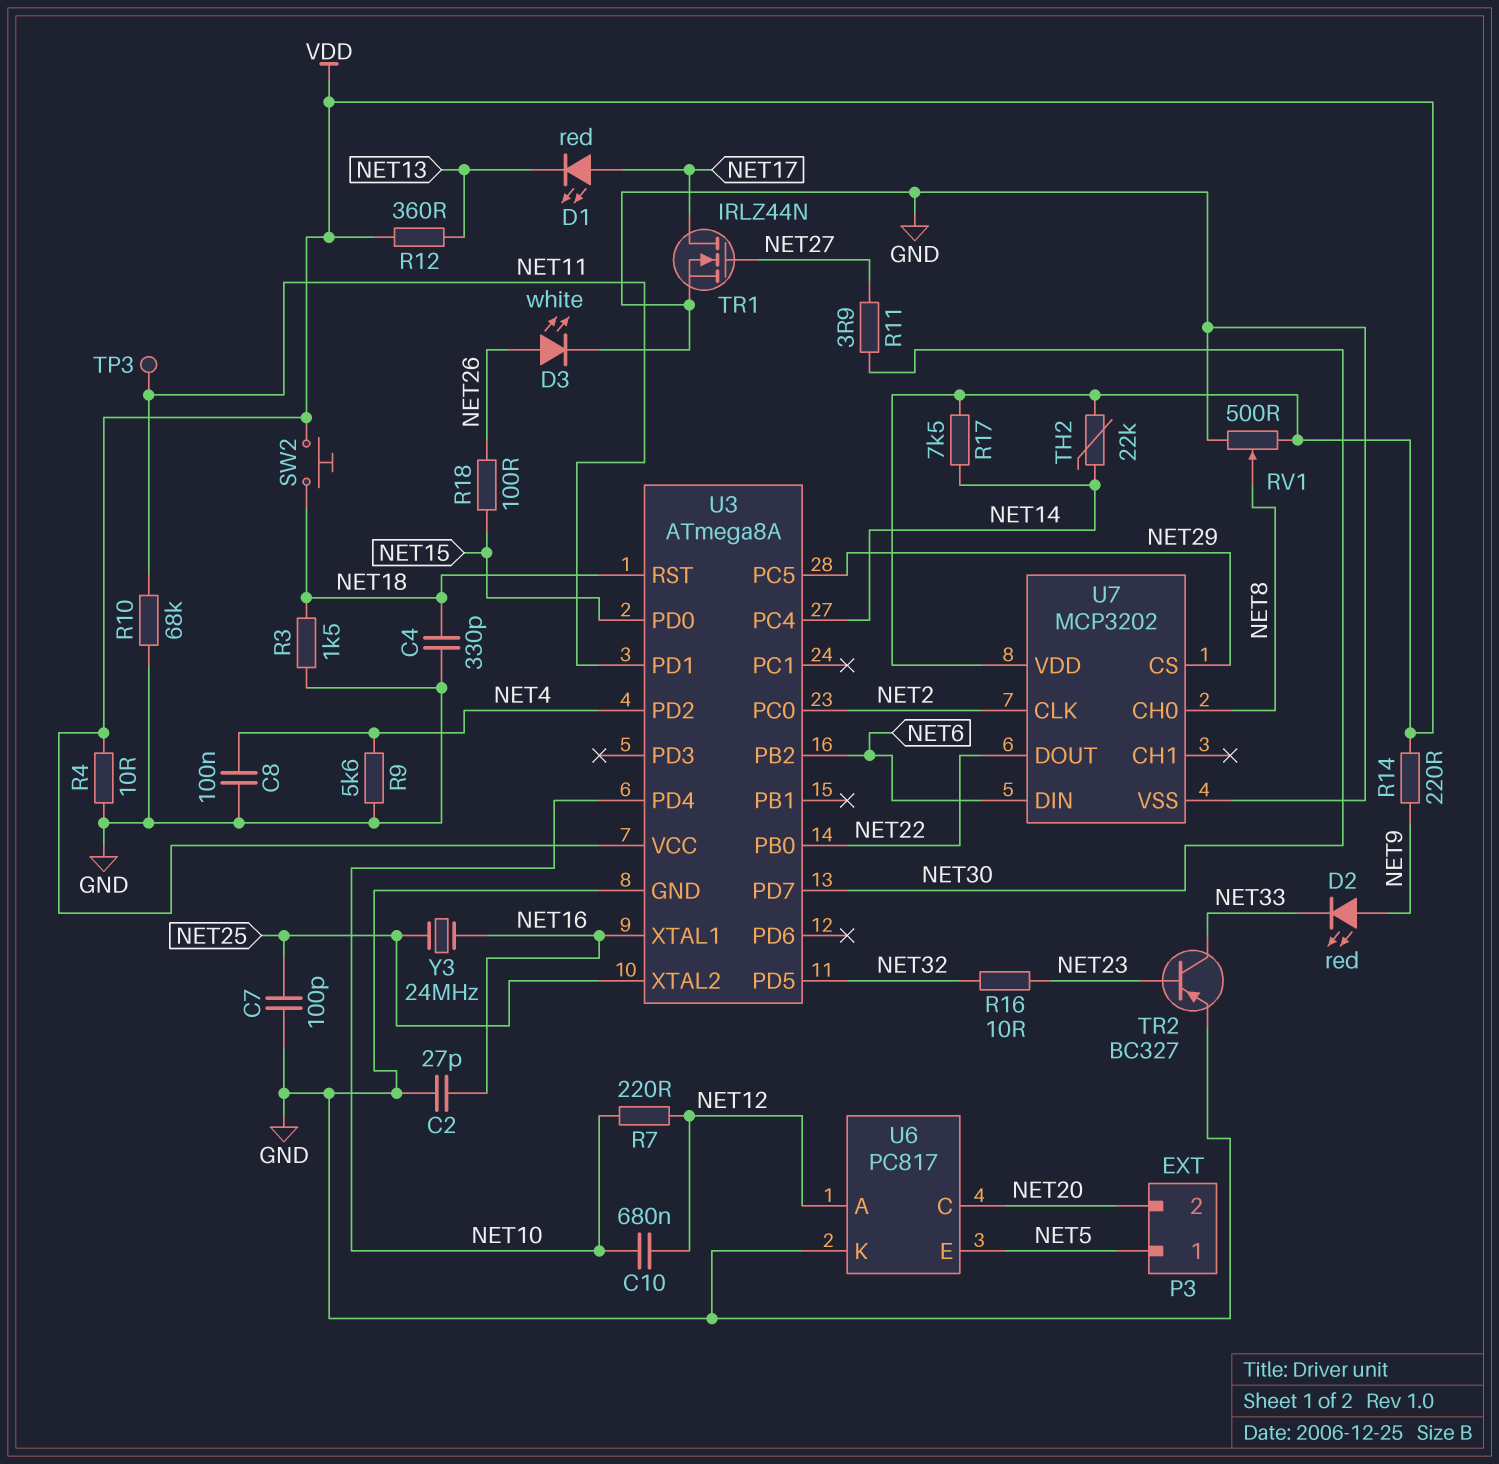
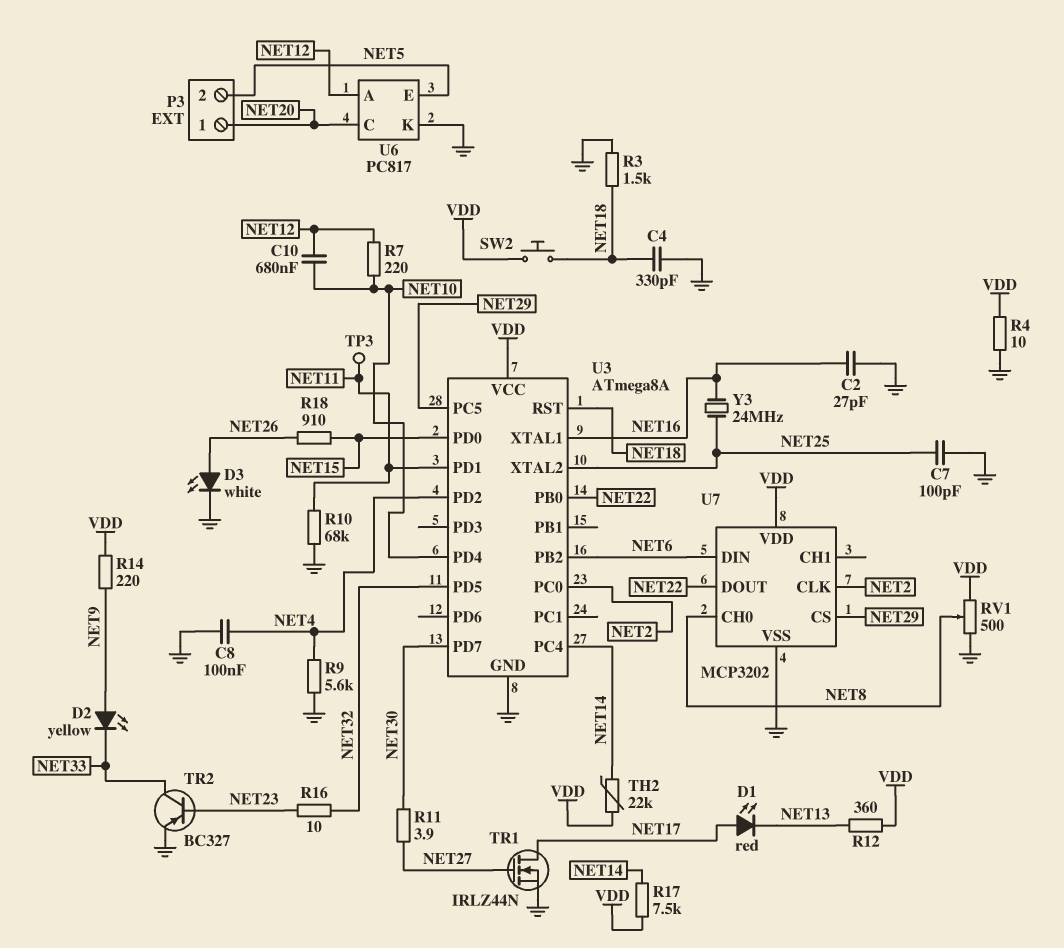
D2: LED red (A NET9, K NET33) -> LED yellow (A NET9, K NET33)
P3 pin 1: NET5 -> NET20
P3 pin 2: NET20 -> NET5
R18: 100 (NET15, NET26) -> 910 (NET15, NET26)

